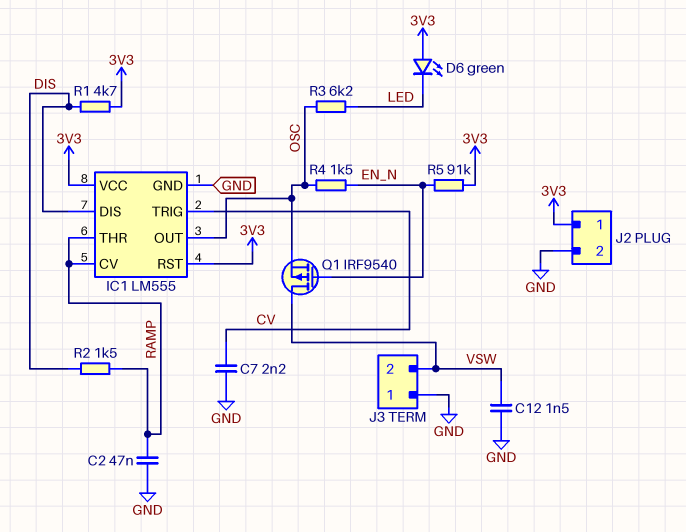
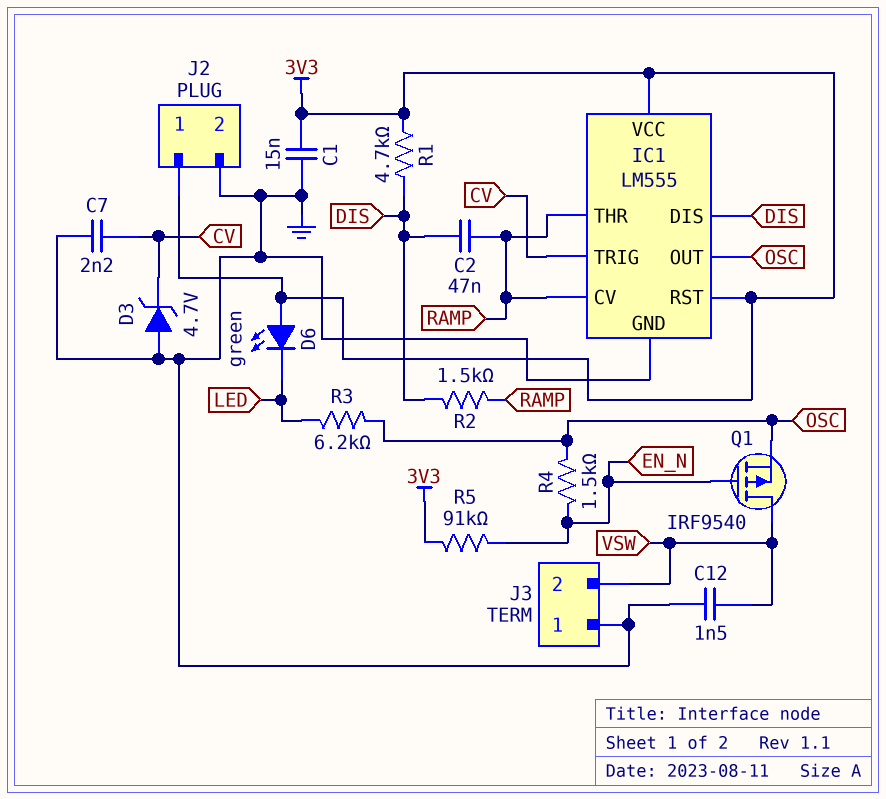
C1: none -> 15nF (3V3, GND)
C2: 47nF (GND, RAMP) -> 47nF (DIS, RAMP)
D3: none -> zener 4.7V (A GND, K CV)

